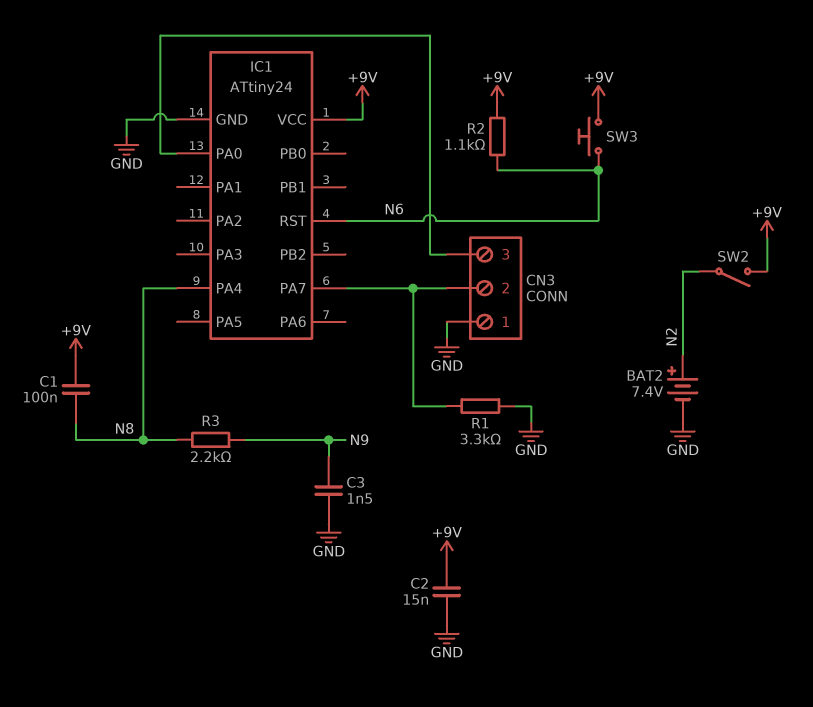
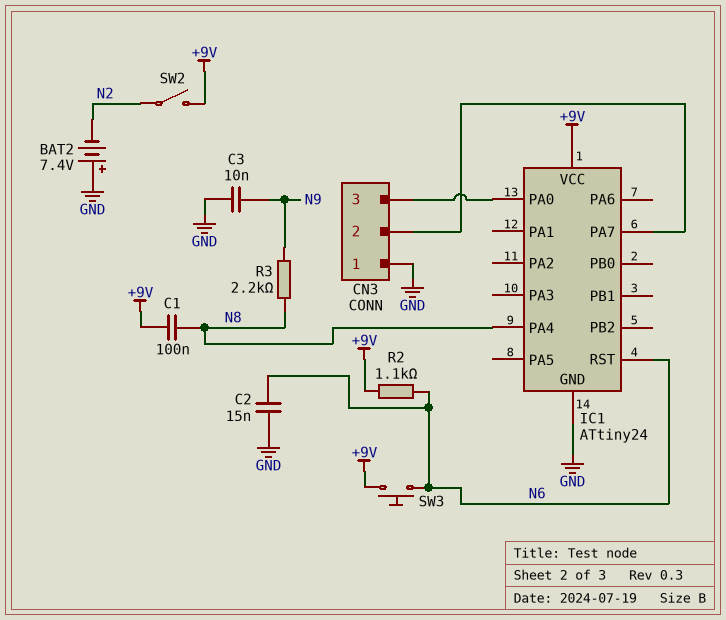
BAT2: 7.4V (plus N2, minus GND) -> 7.4V (plus GND, minus N2)
C2: 15nF (+9V, GND) -> 15nF (GND, N6)
C3: 1.5nF (GND, N9) -> 10nF (GND, N9)
R1: 3.3k (CN3/2, GND) -> none

